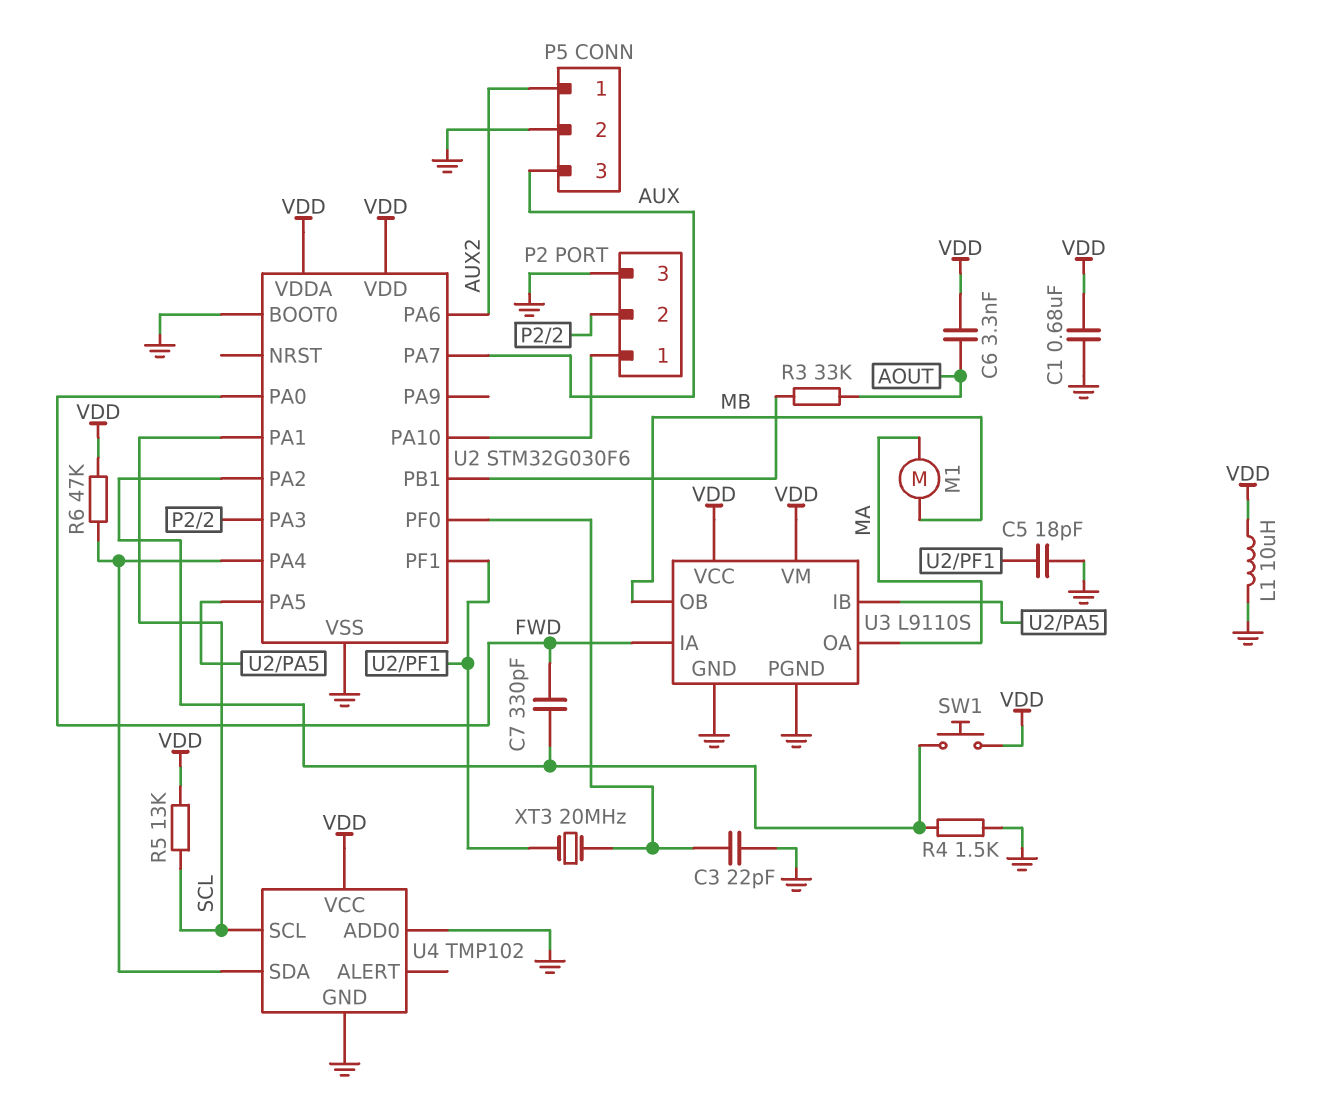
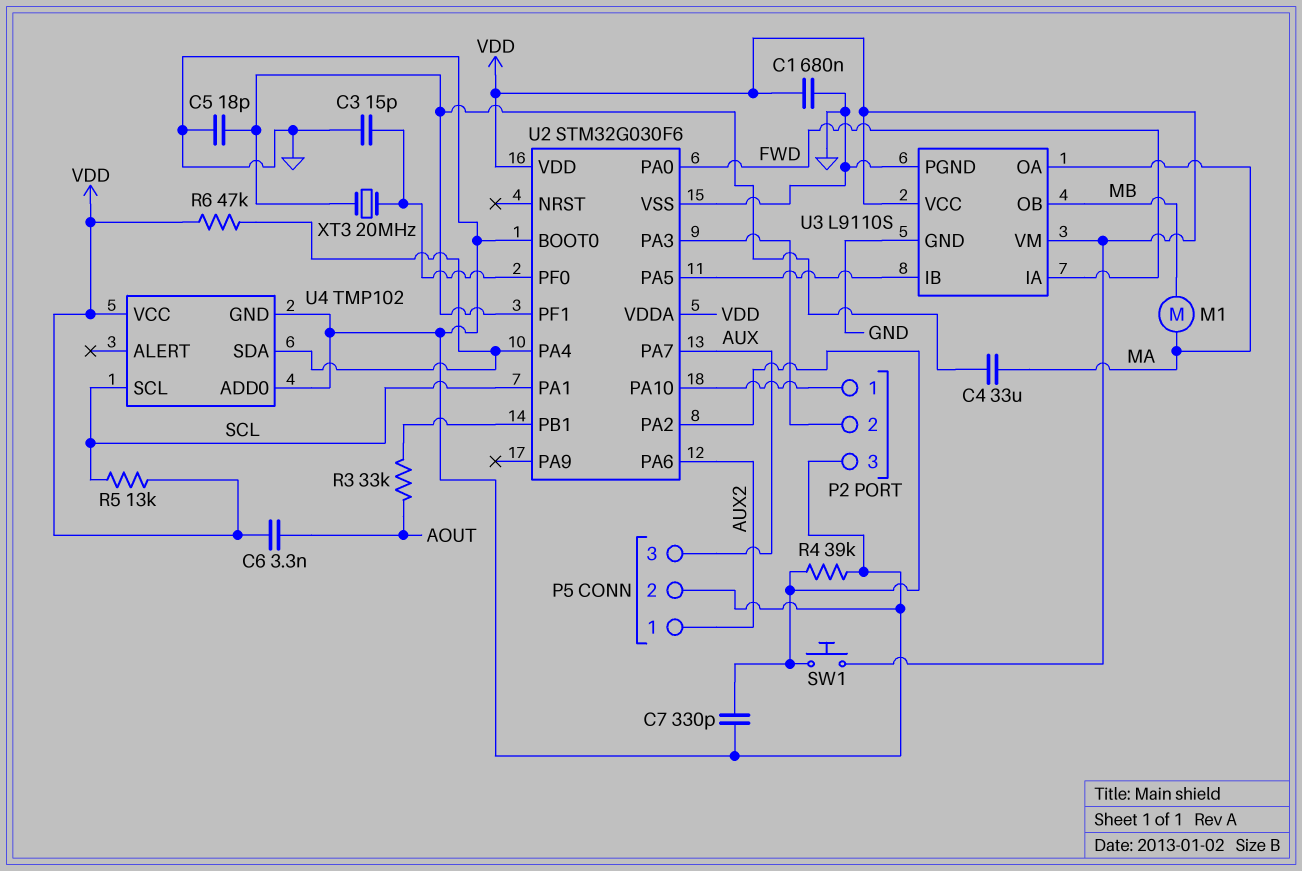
C3: 22pF (GND, U2/PF0) -> 15pF (GND, U2/PF0)
C4: none -> 33uF (MA, U2/PF1)
C7: 330pF (FWD, U2/PA2) -> 330pF (GND, U2/PA2)
L1: 10uH (GND, VDD) -> none
R4: 1.5k (GND, U2/PA2) -> 39k (GND, U2/PA2)

